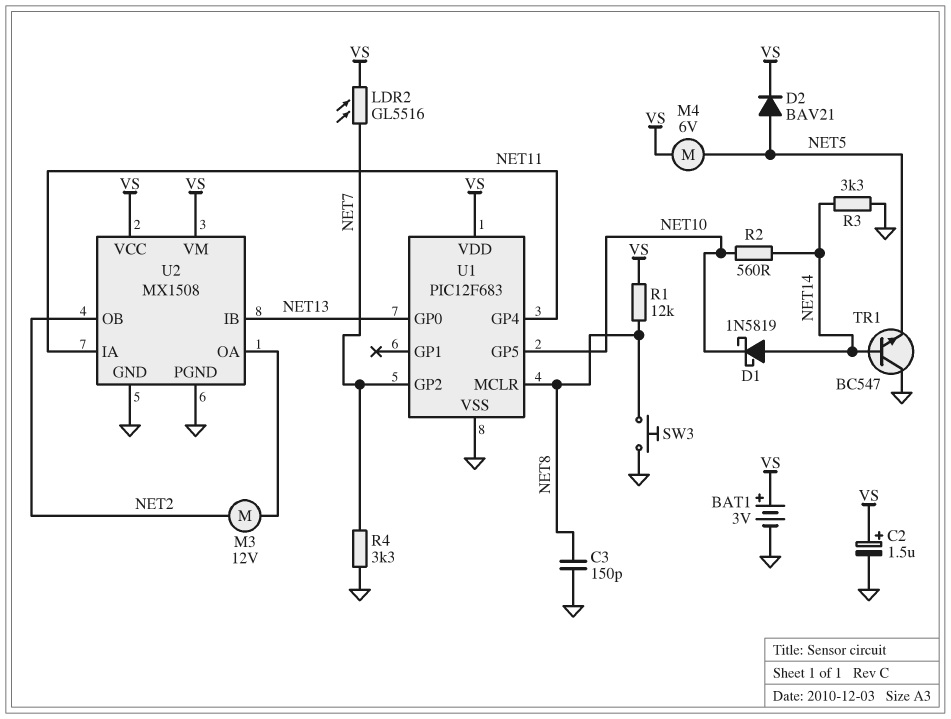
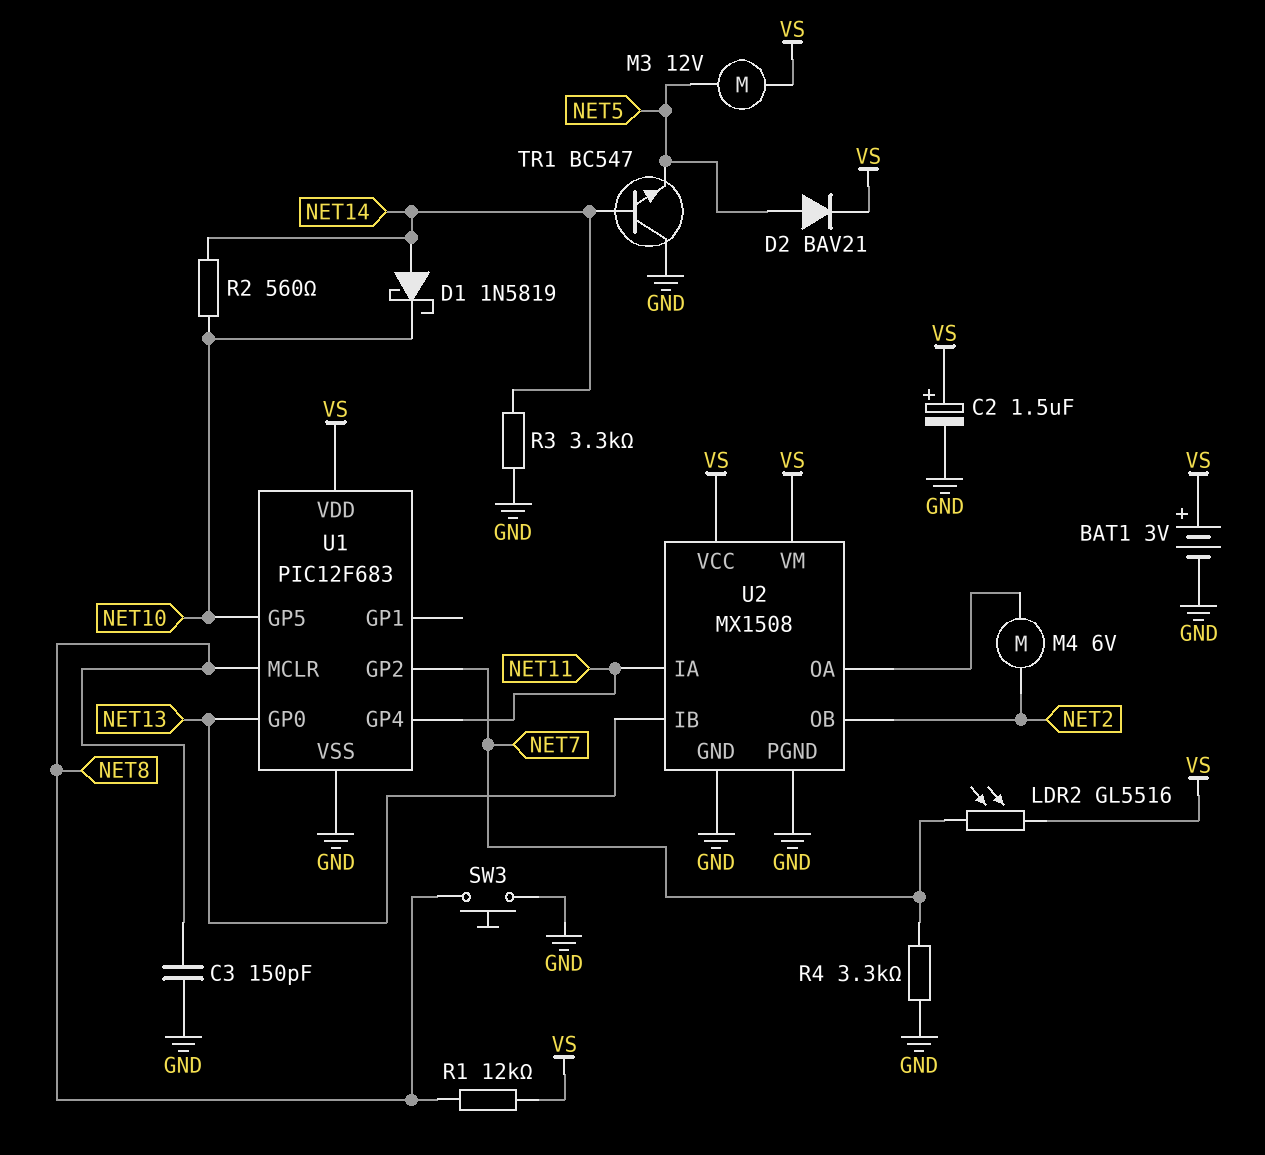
M3: motor 12V (NET2, U2/OA) -> motor 12V (NET5, VS)
M4: motor 6V (NET5, VS) -> motor 6V (NET2, U2/OA)

